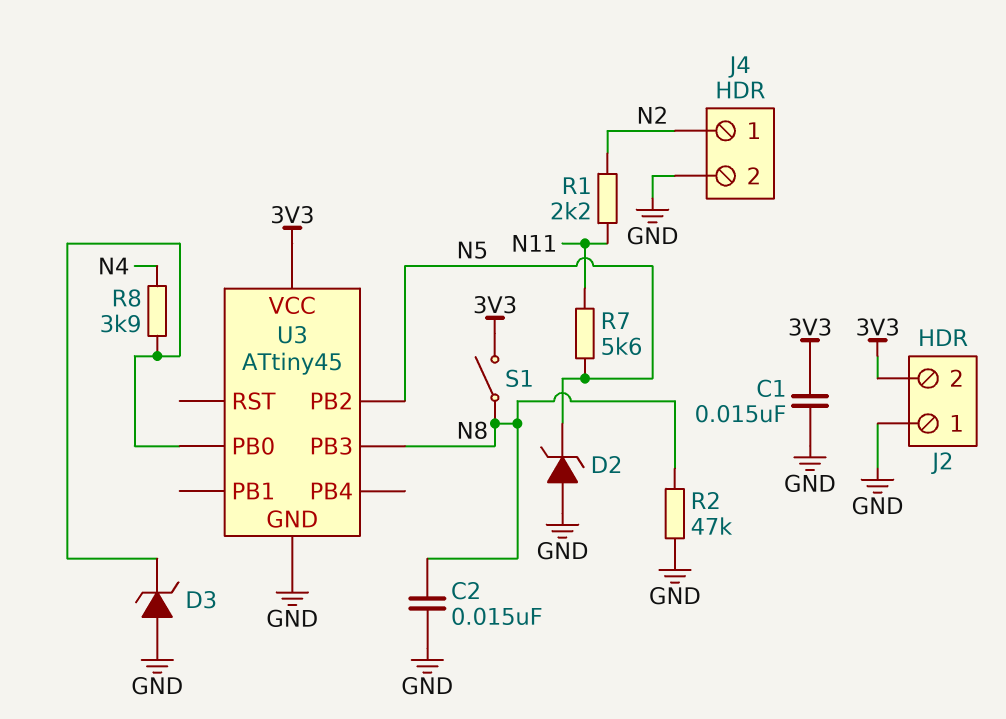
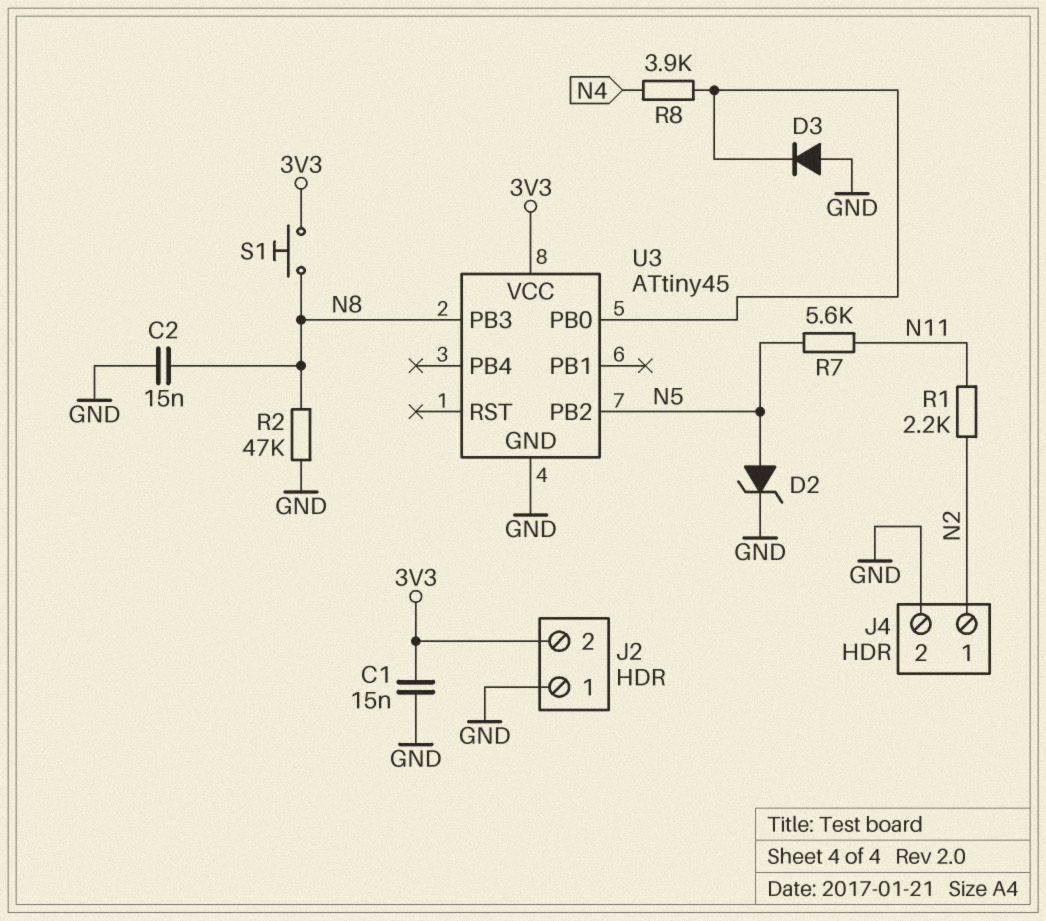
D2: zener (A GND, K N5) -> zener (A N5, K GND)
D3: zener (A GND, K U3/PB0) -> diode (A GND, K U3/PB0)
S1: switch (3V3, N8) -> button (3V3, N8)

